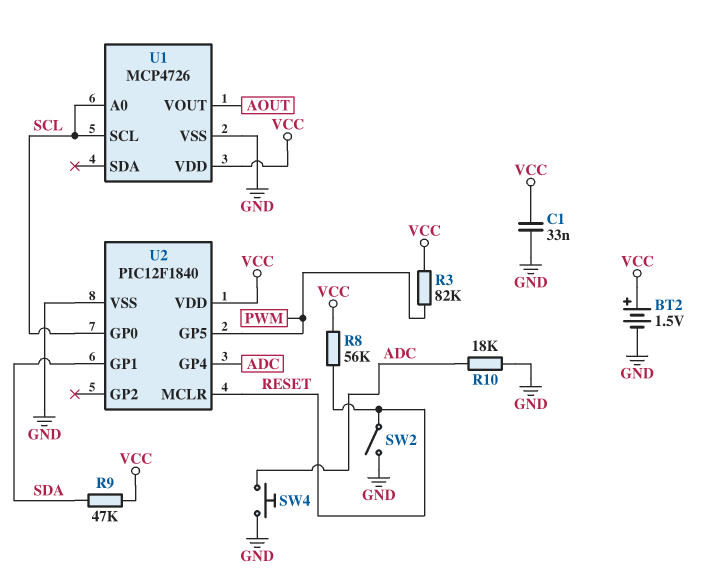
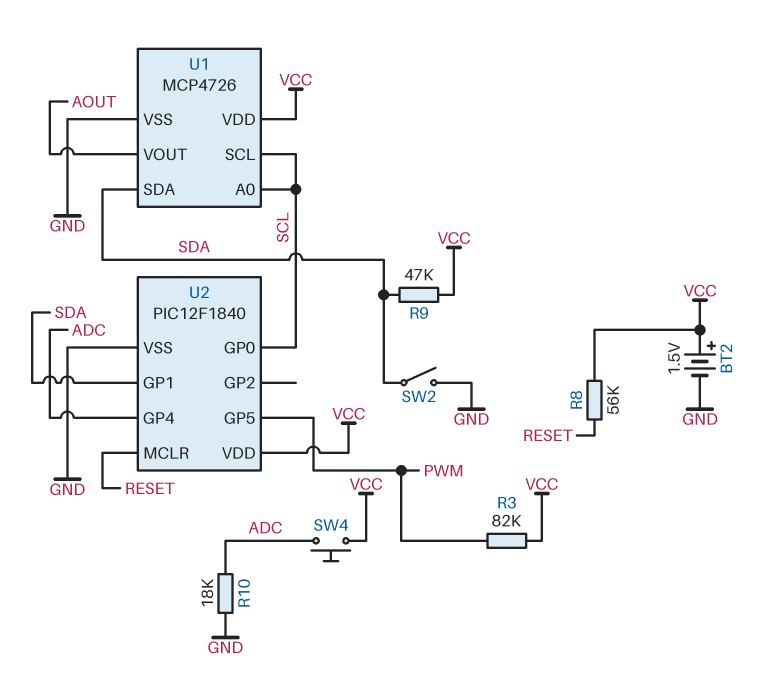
C1: 33nF (GND, VCC) -> none
SW2: switch (GND, RESET) -> switch (GND, SDA)
SW4: button (ADC, GND) -> button (ADC, VCC)
U1 pin SDA: none -> SDA

